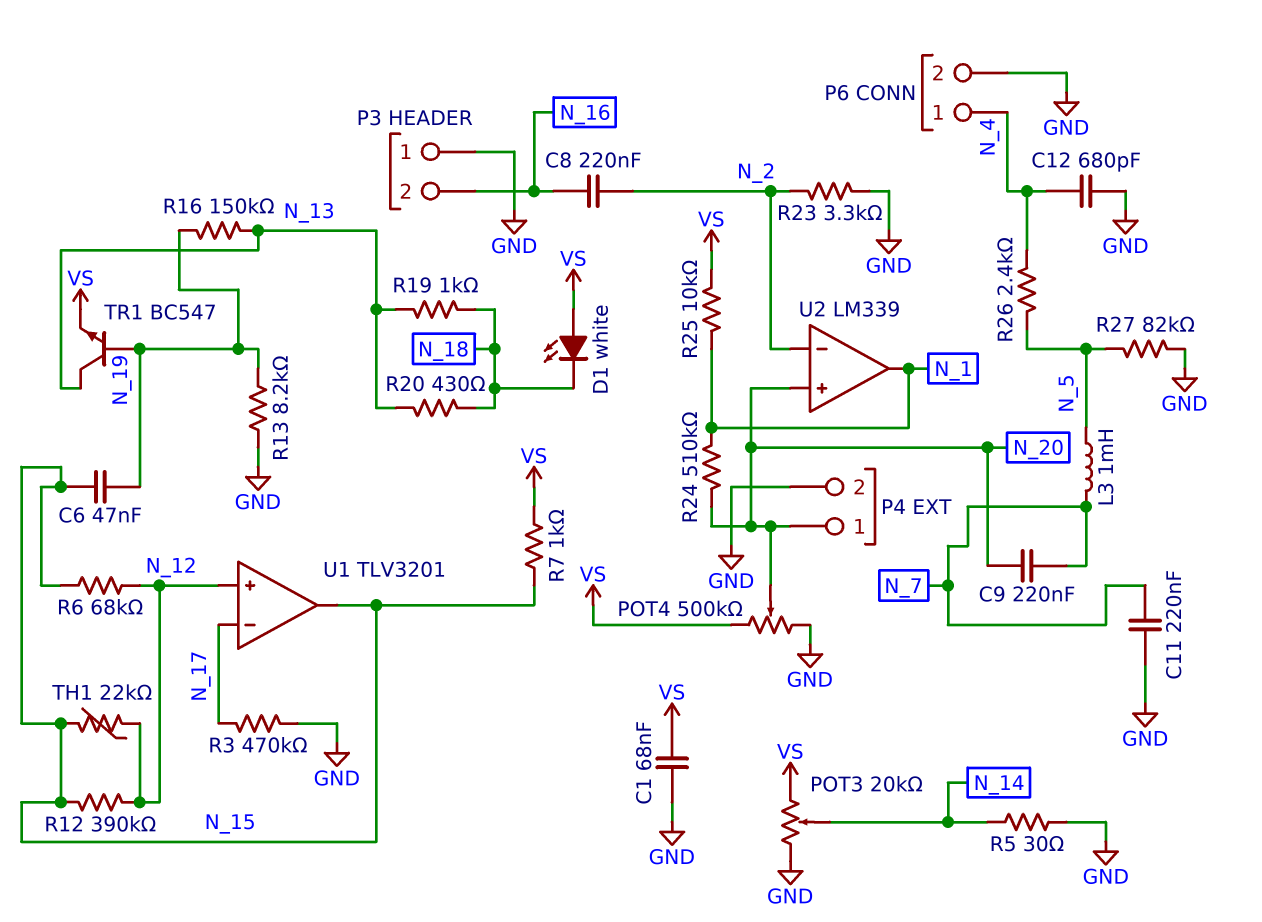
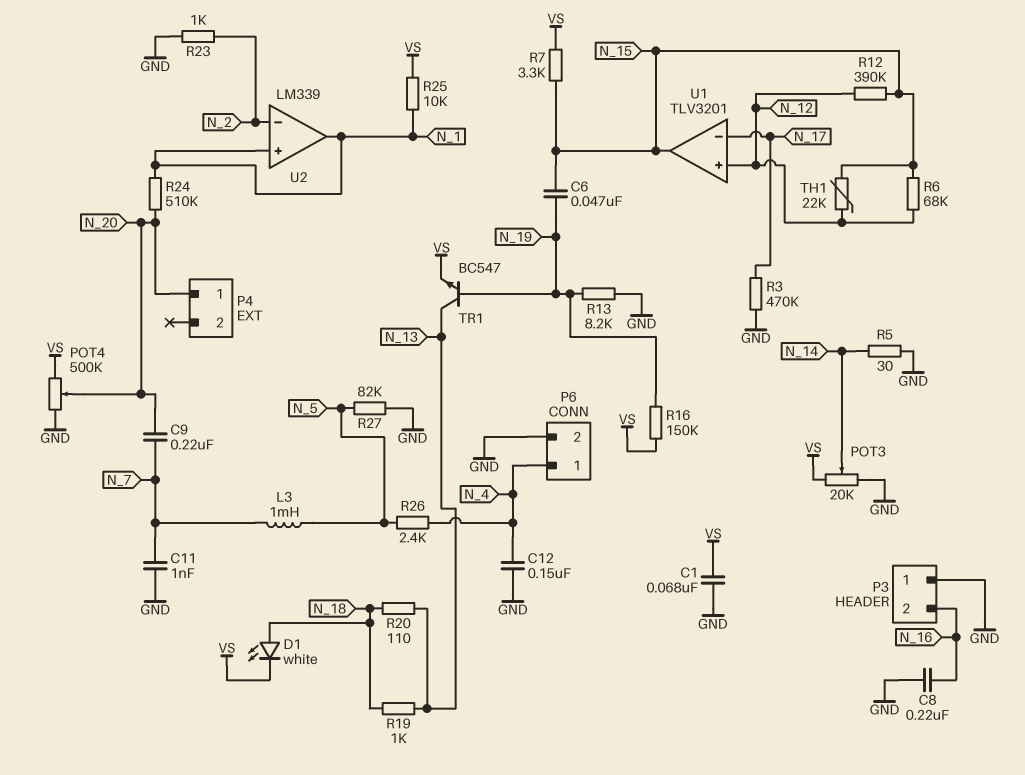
C8: 220nF (N_2, N_16) -> 220nF (GND, N_16)
C11: 220nF (GND, N_7) -> 1nF (GND, N_7)
C12: 680pF (GND, N_4) -> 150nF (GND, N_4)
D1: LED white (A VS, K N_18) -> LED white (A N_18, K VS)
P4 pin 2: GND -> none
R7: 1k (N_15, VS) -> 3.3k (N_15, VS)
R16: 150k (N_13, N_19) -> 150k (N_19, VS)
R20: 430 (N_13, N_18) -> 110 (N_13, N_18)
R23: 3.3k (GND, N_2) -> 1k (GND, N_2)
U2 pin in+: N_20 -> N_1

